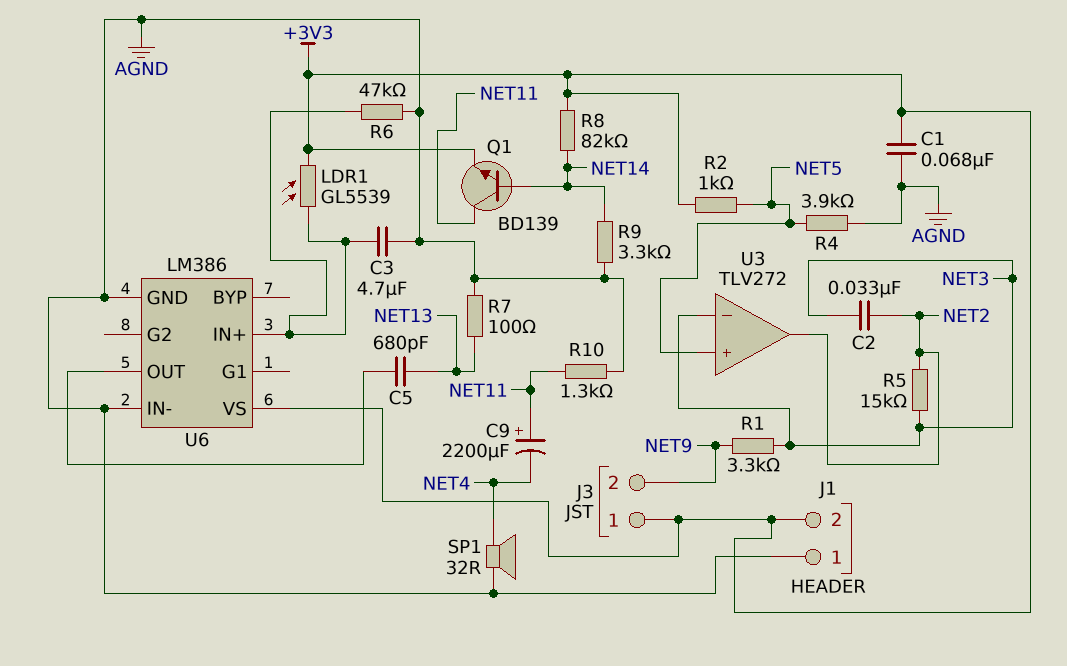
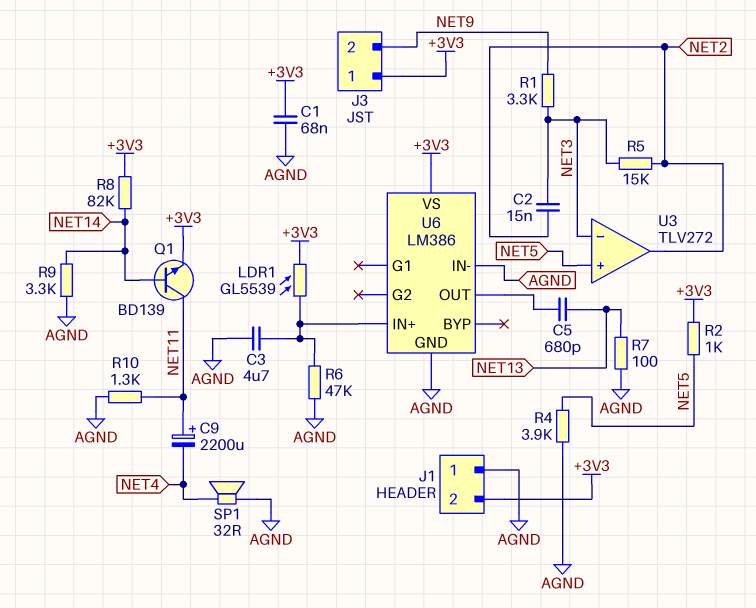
C2: 33nF (NET2, NET3) -> 15nF (NET2, NET3)

